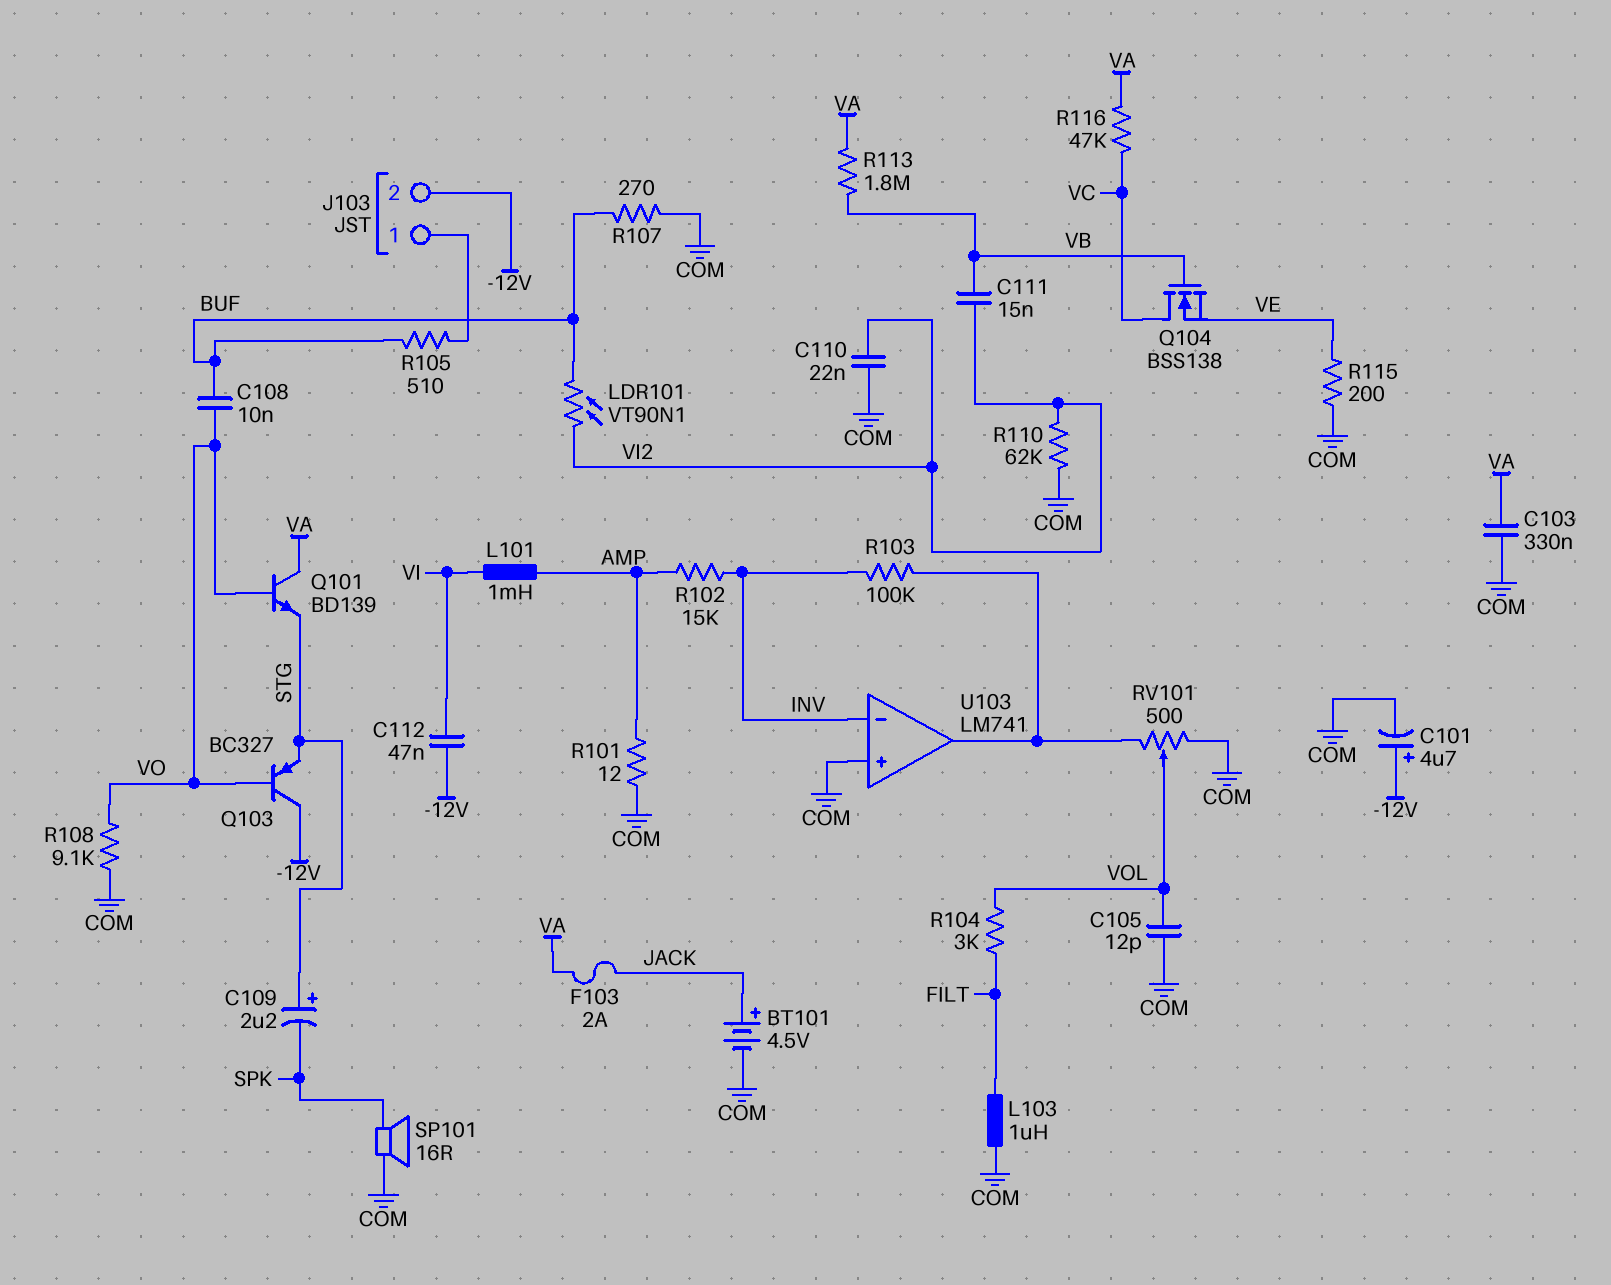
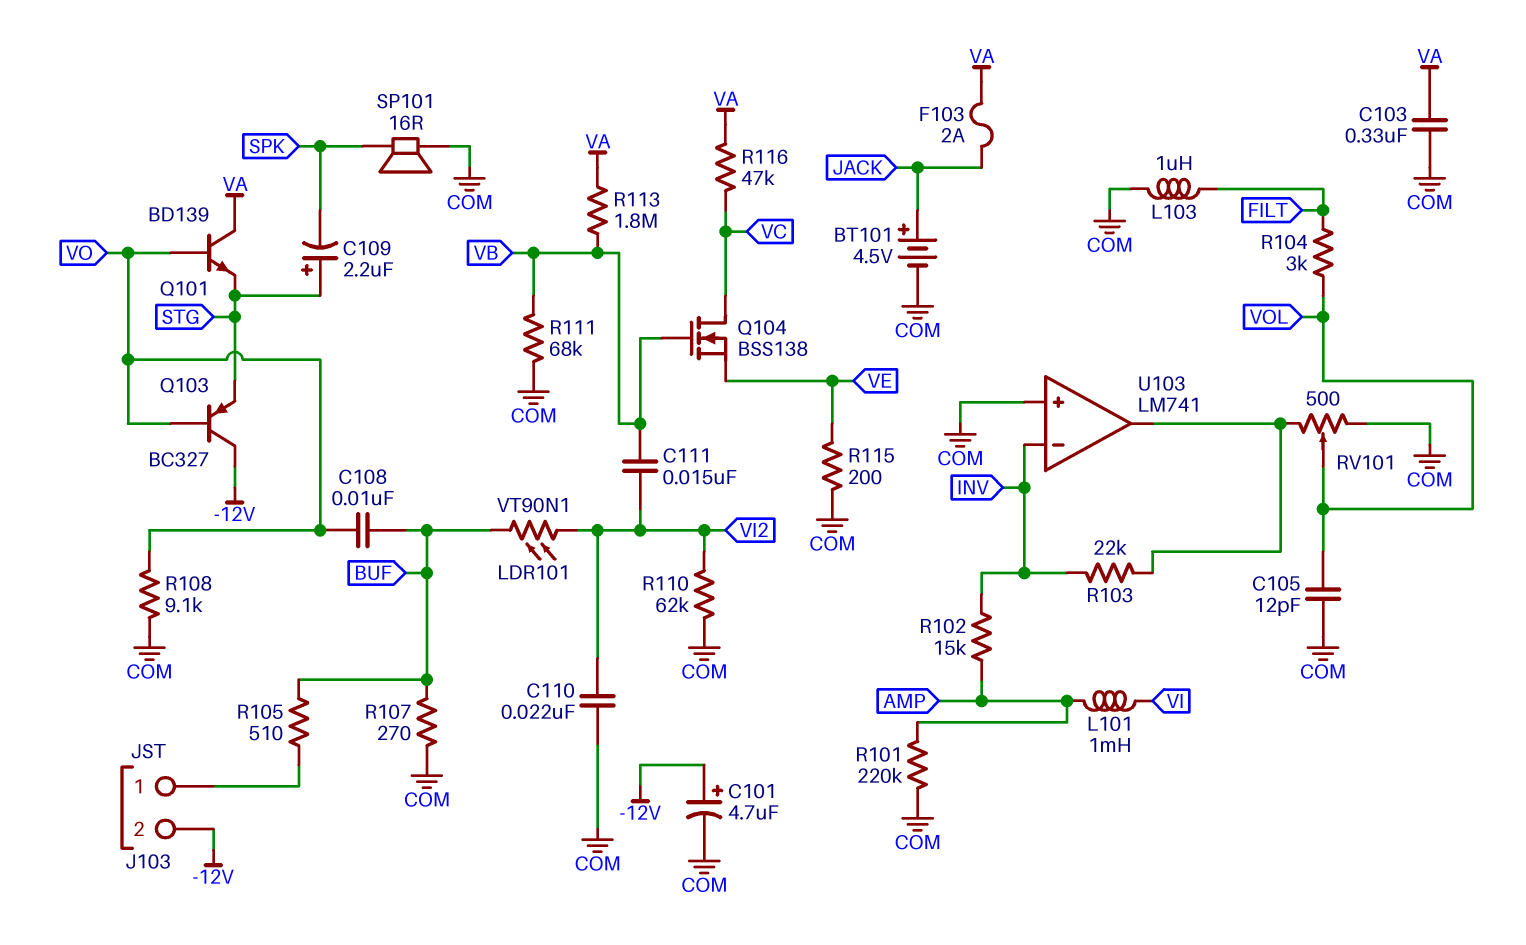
C112: 47nF (-12V, VI) -> none
R101: 12 (AMP, COM) -> 220k (AMP, COM)
R103: 100k (INV, U103/out) -> 22k (INV, U103/out)
R111: none -> 68k (COM, VB)

